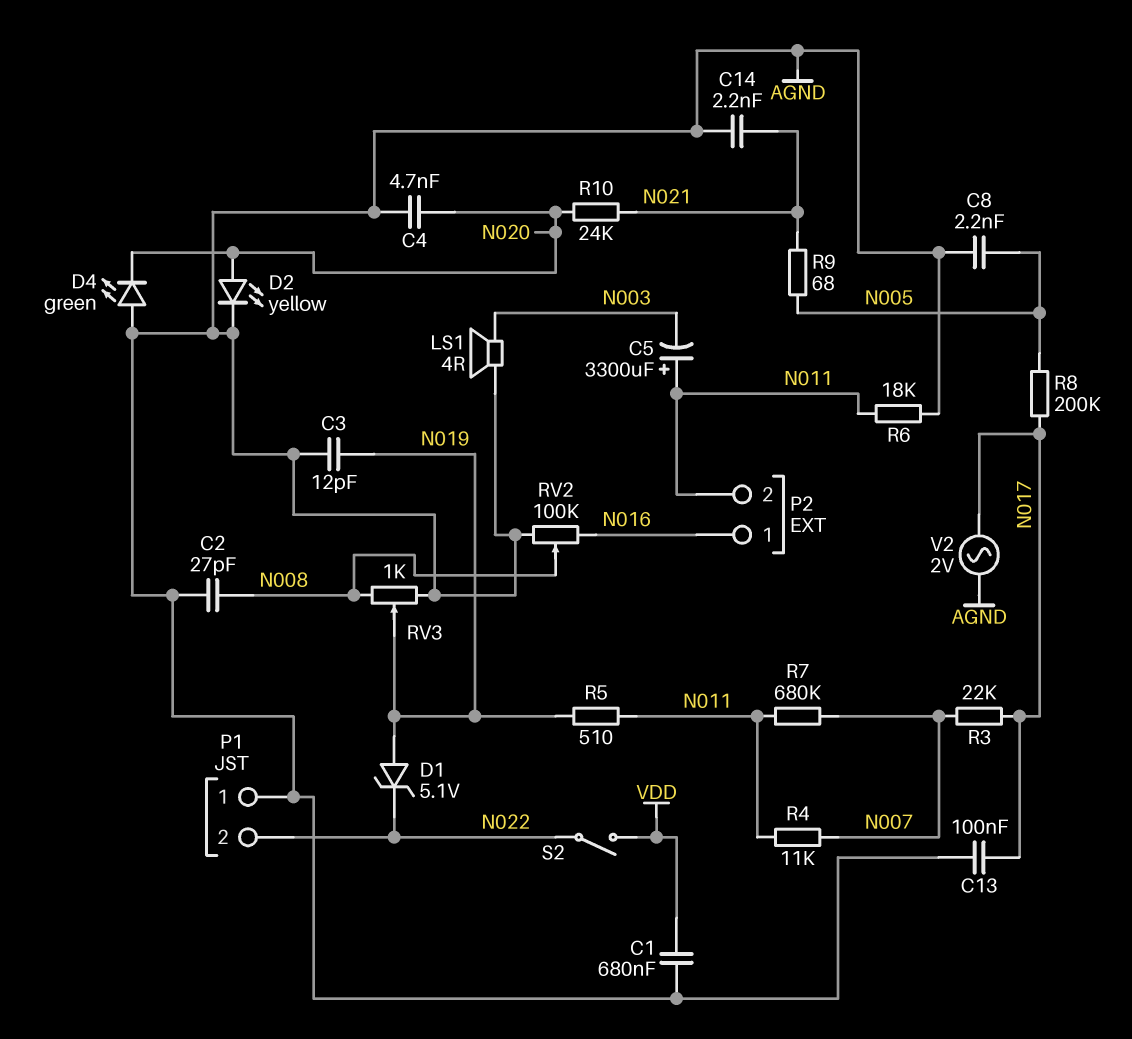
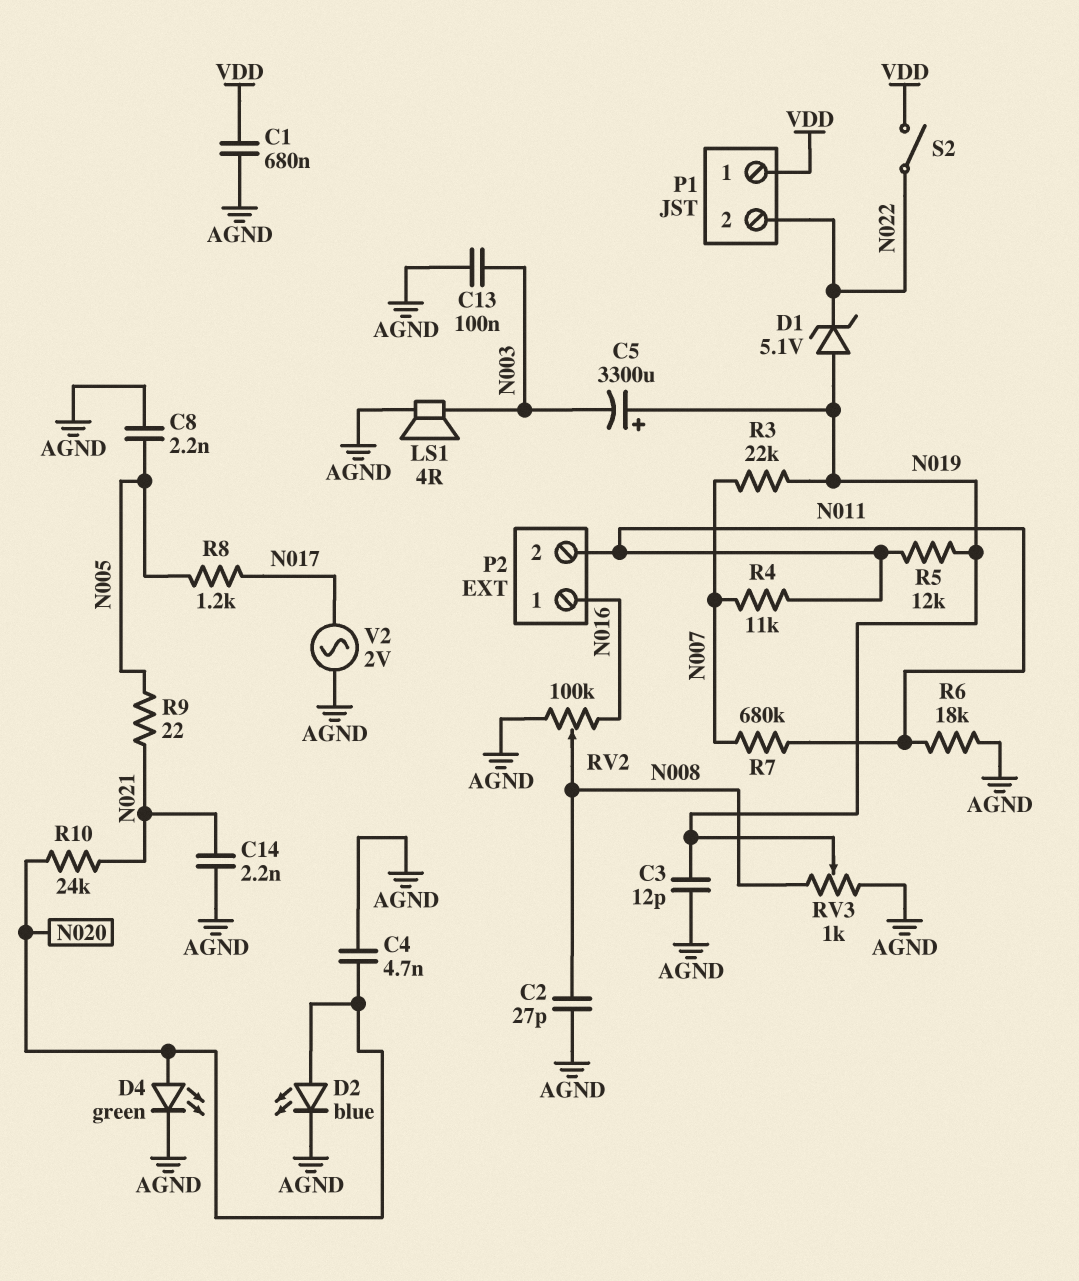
C5: 3300uF (plus N011, minus N003) -> 3300uF (plus N019, minus N003)
C13: 100nF (AGND, N017) -> 100nF (AGND, N003)
D2: LED yellow (A N020, K AGND) -> LED blue (A N020, K AGND)
D4: LED green (A AGND, K N020) -> LED green (A N020, K AGND)
P1 pin 1: AGND -> VDD
R3: 22k (N007, N017) -> 22k (N007, N019)
R5: 510 (N011, N019) -> 12k (N011, N019)
R8: 200k (N005, N017) -> 1.2k (N005, N017)
R9: 68 (N005, N021) -> 22 (N005, N021)

